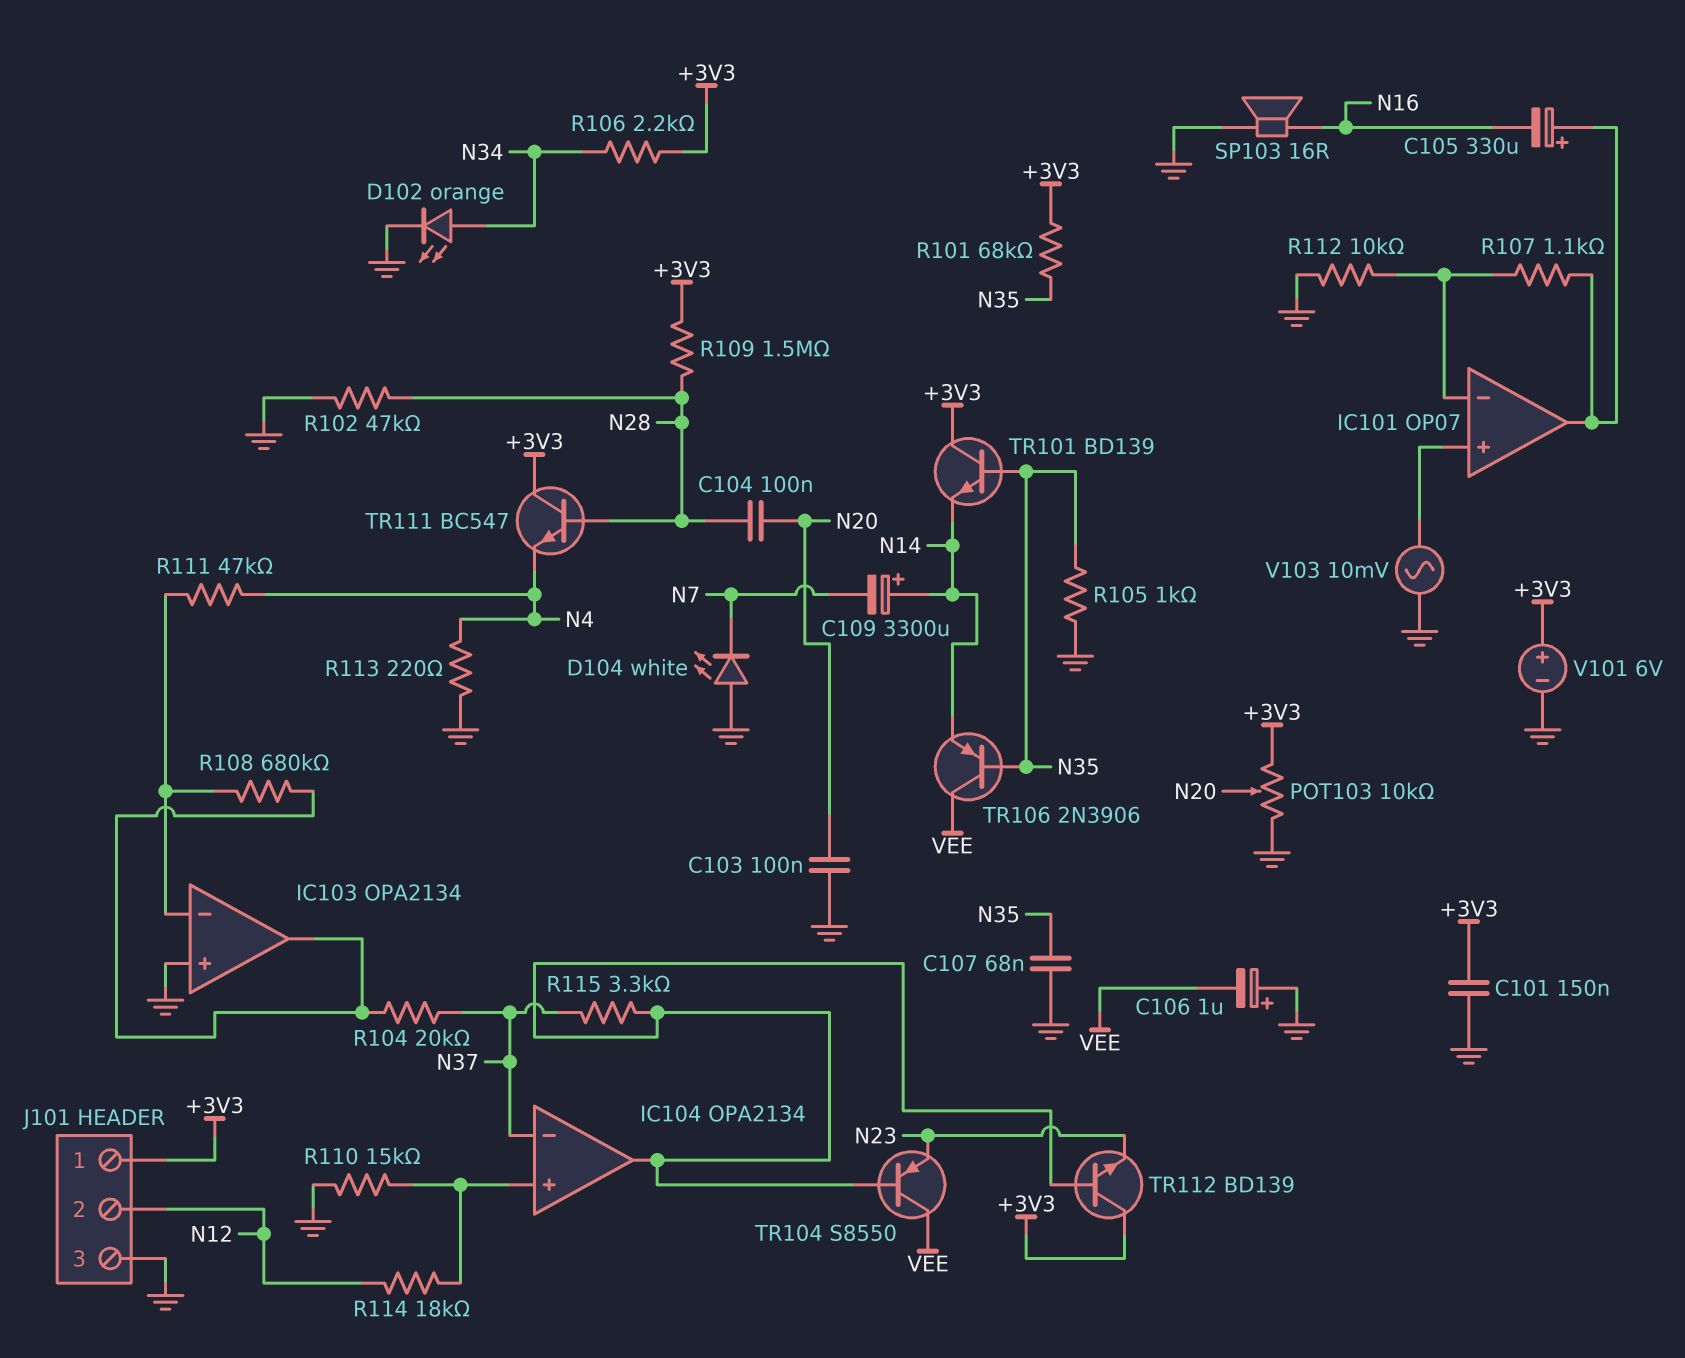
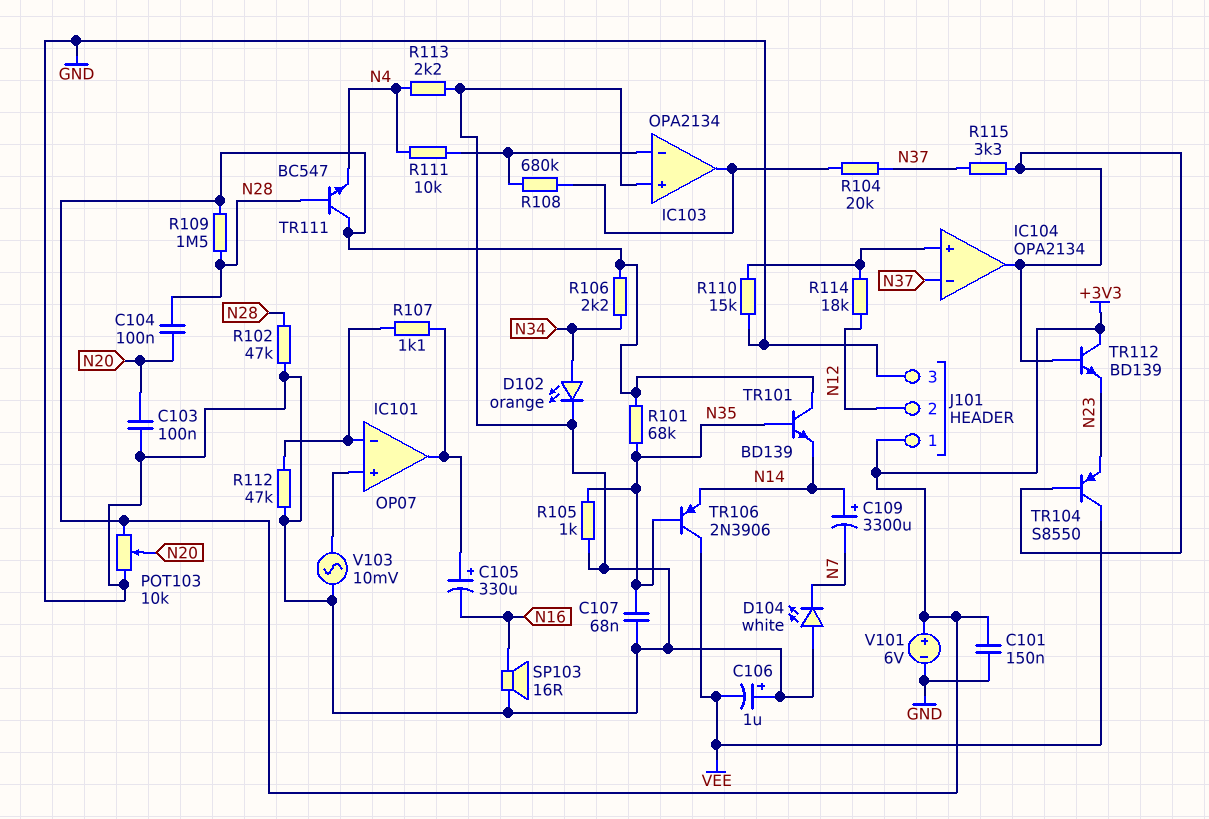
R111: 47k (IC103/in-, N4) -> 10k (IC103/in-, N4)
R112: 10k (GND, IC101/in-) -> 47k (GND, IC101/in-)
R113: 220 (GND, N4) -> 2.2k (GND, N4)

